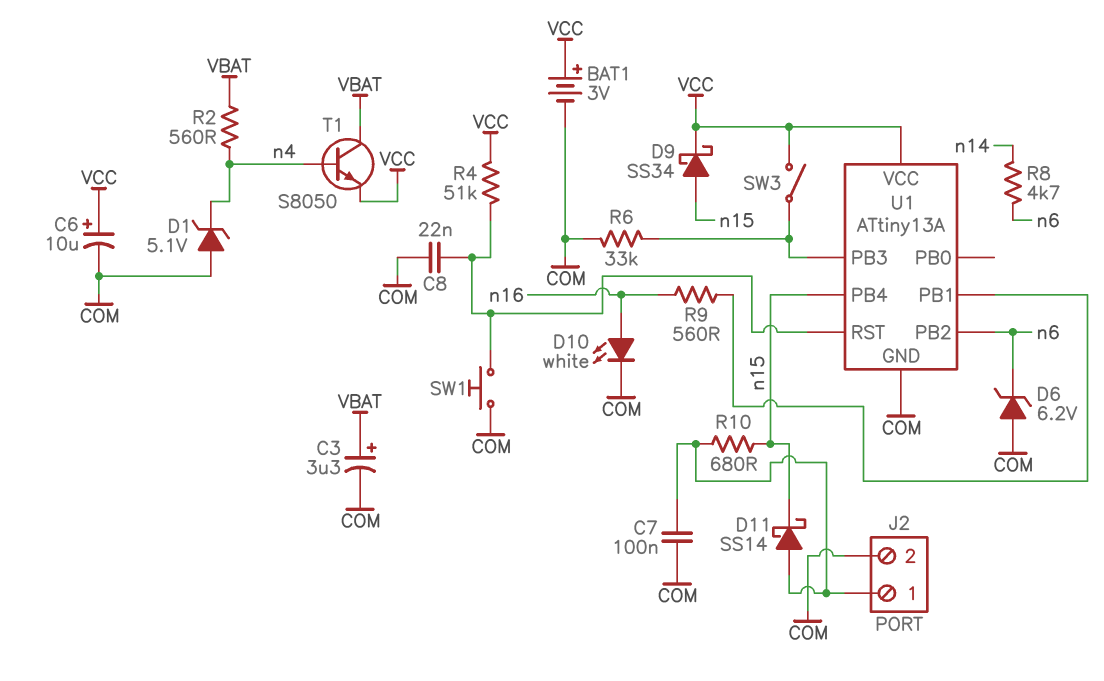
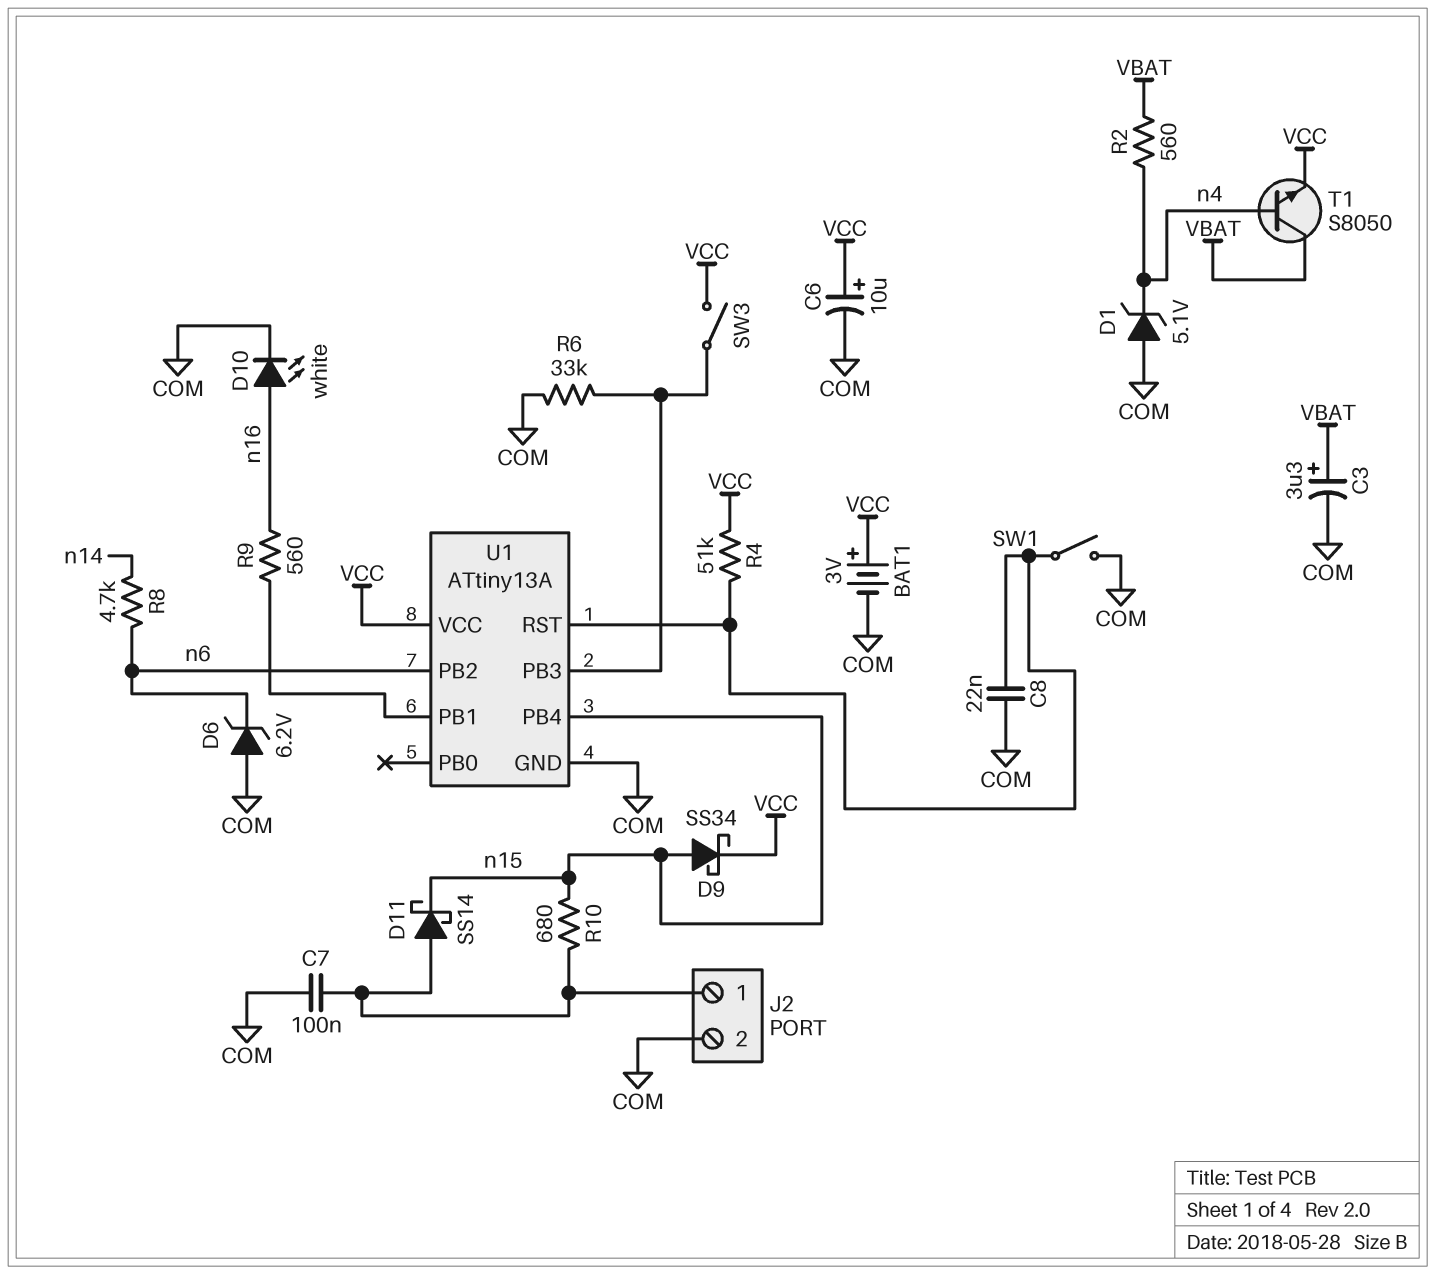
SW1: button (COM, U1/RST) -> switch (COM, U1/RST)

